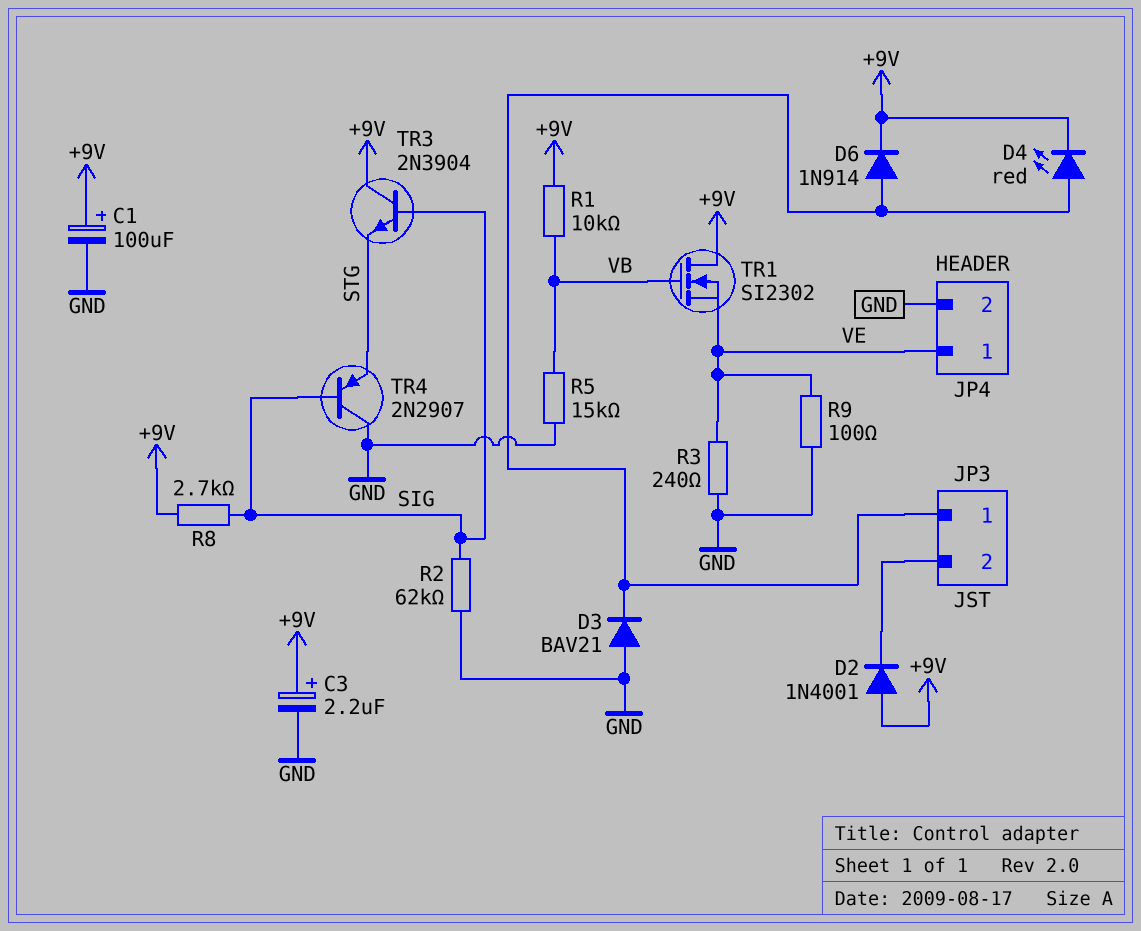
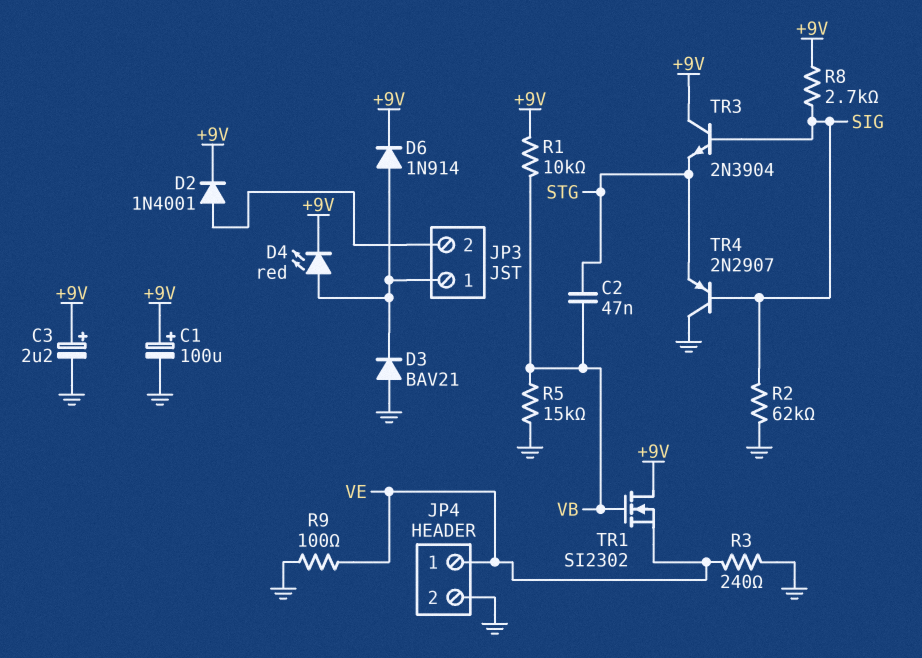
C2: none -> 47nF (STG, VB)
D2: diode 1N4001 (A +9V, K JP3/2) -> diode 1N4001 (A JP3/2, K +9V)

